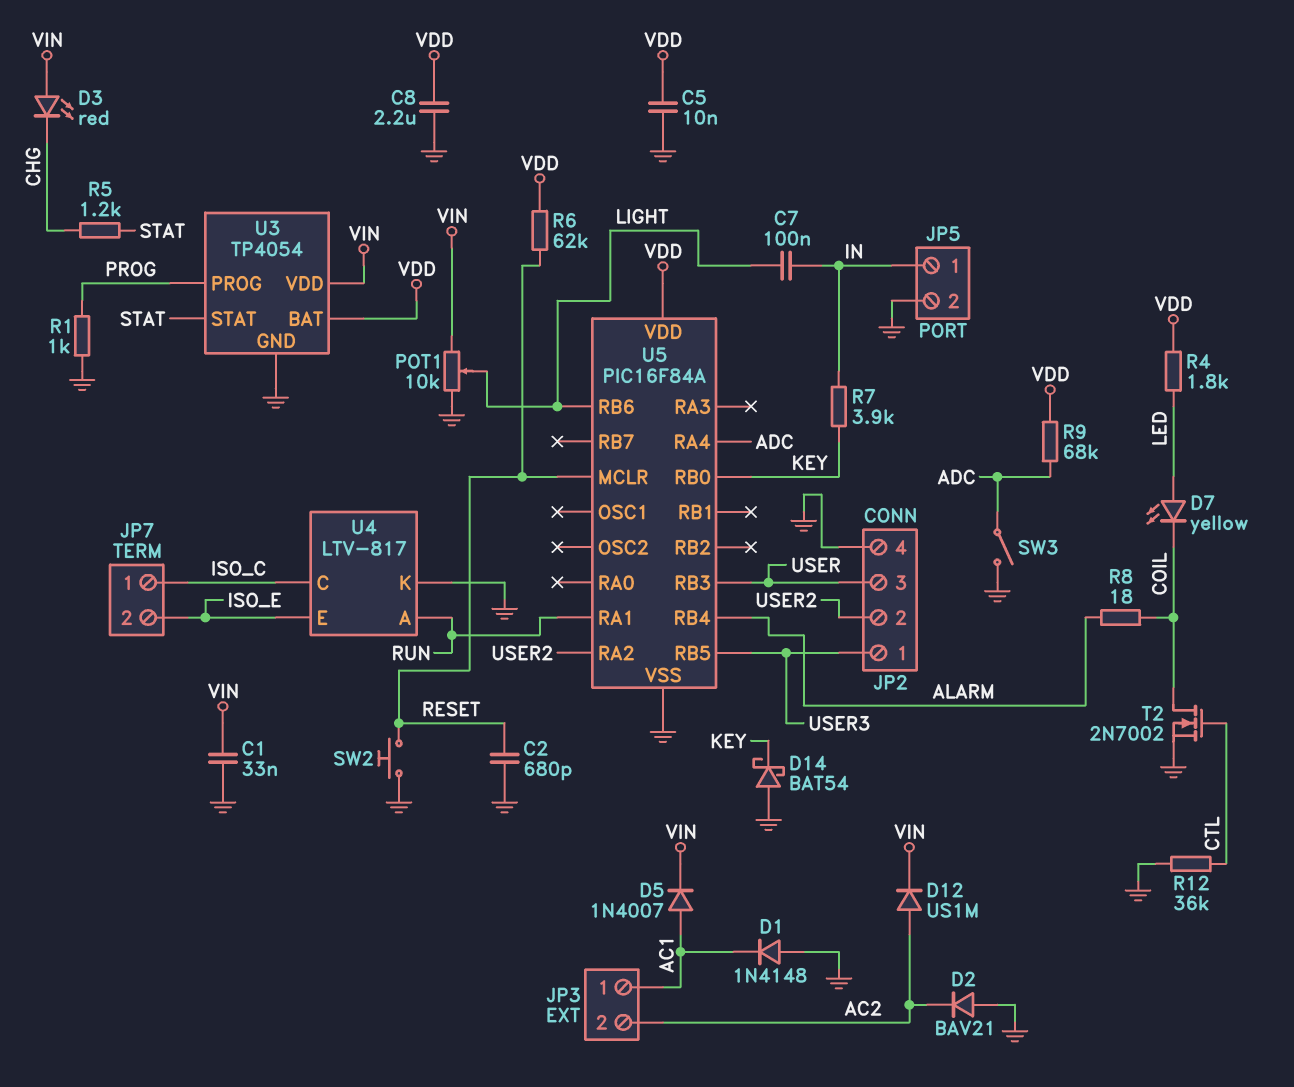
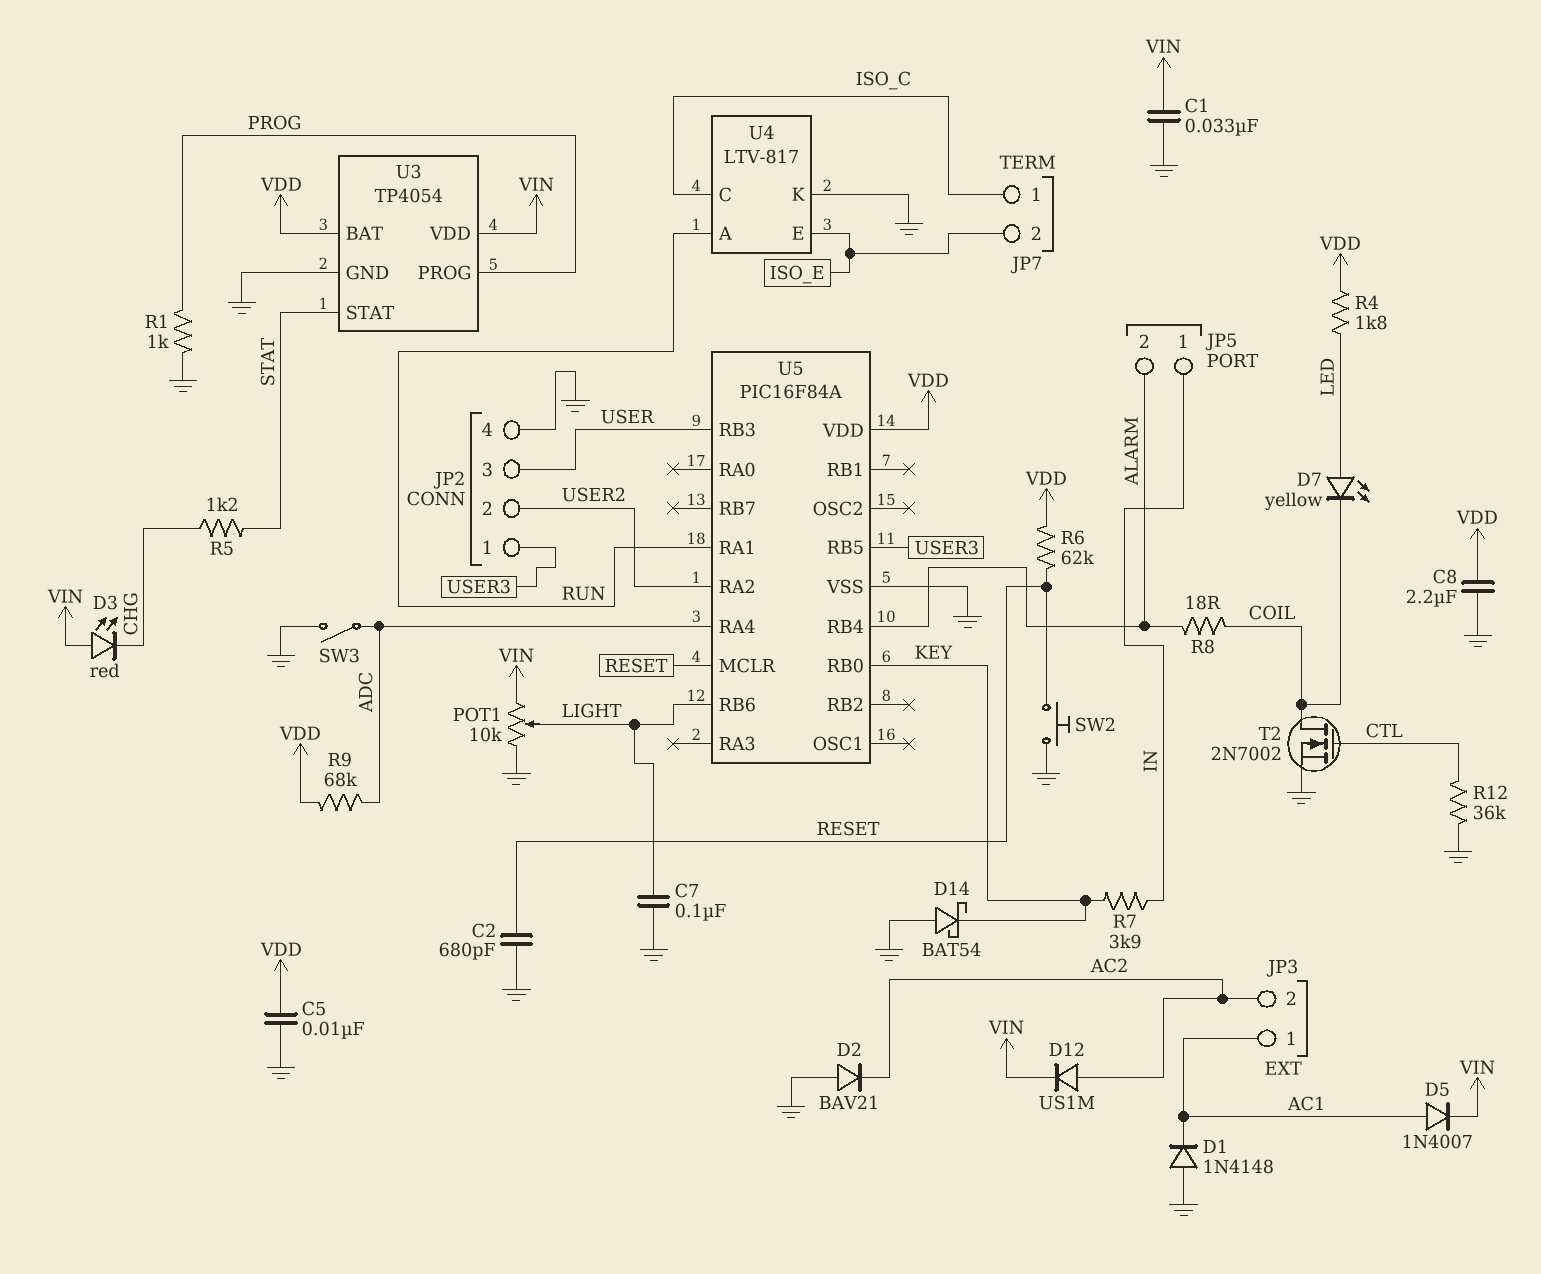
C7: 100nF (IN, LIGHT) -> 100nF (GND, LIGHT)
JP5 pin 2: GND -> ALARM

